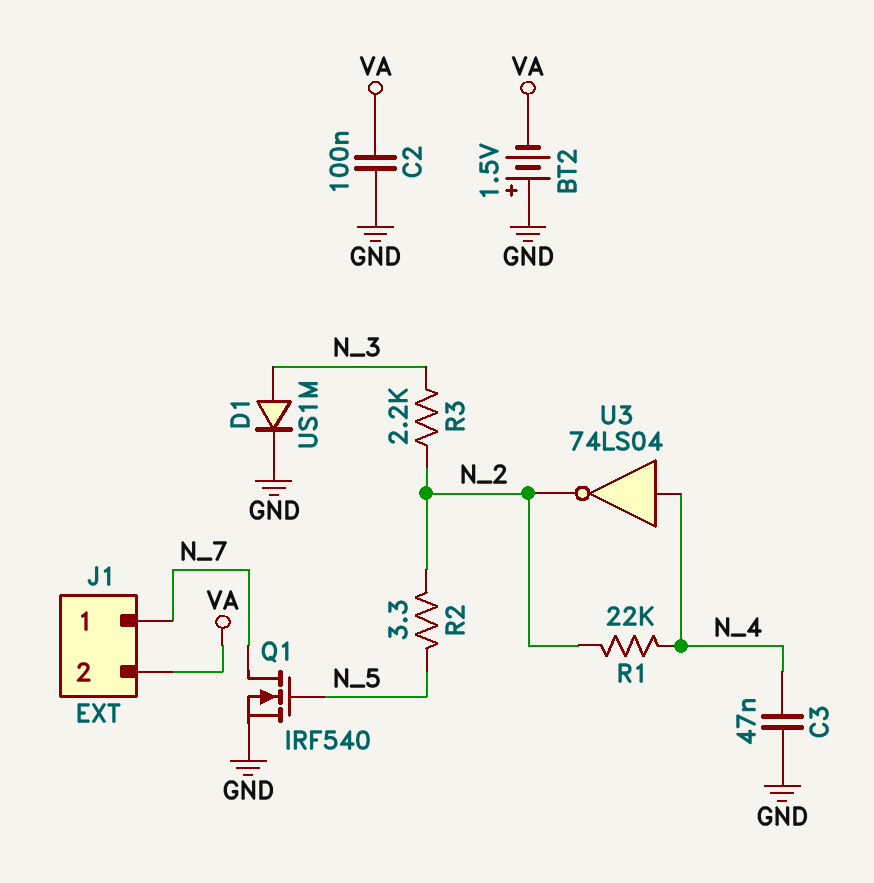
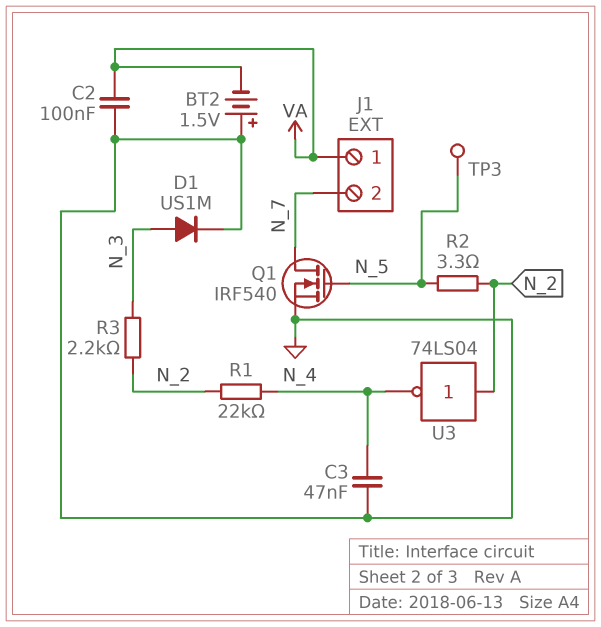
J1 pin 1: N_7 -> VA
J1 pin 2: VA -> N_7
TP3: none -> test point (N_5)
U3: NOT 74LS04 (in N_4, out N_2) -> NOT 74LS04 (in N_2, out N_4)

